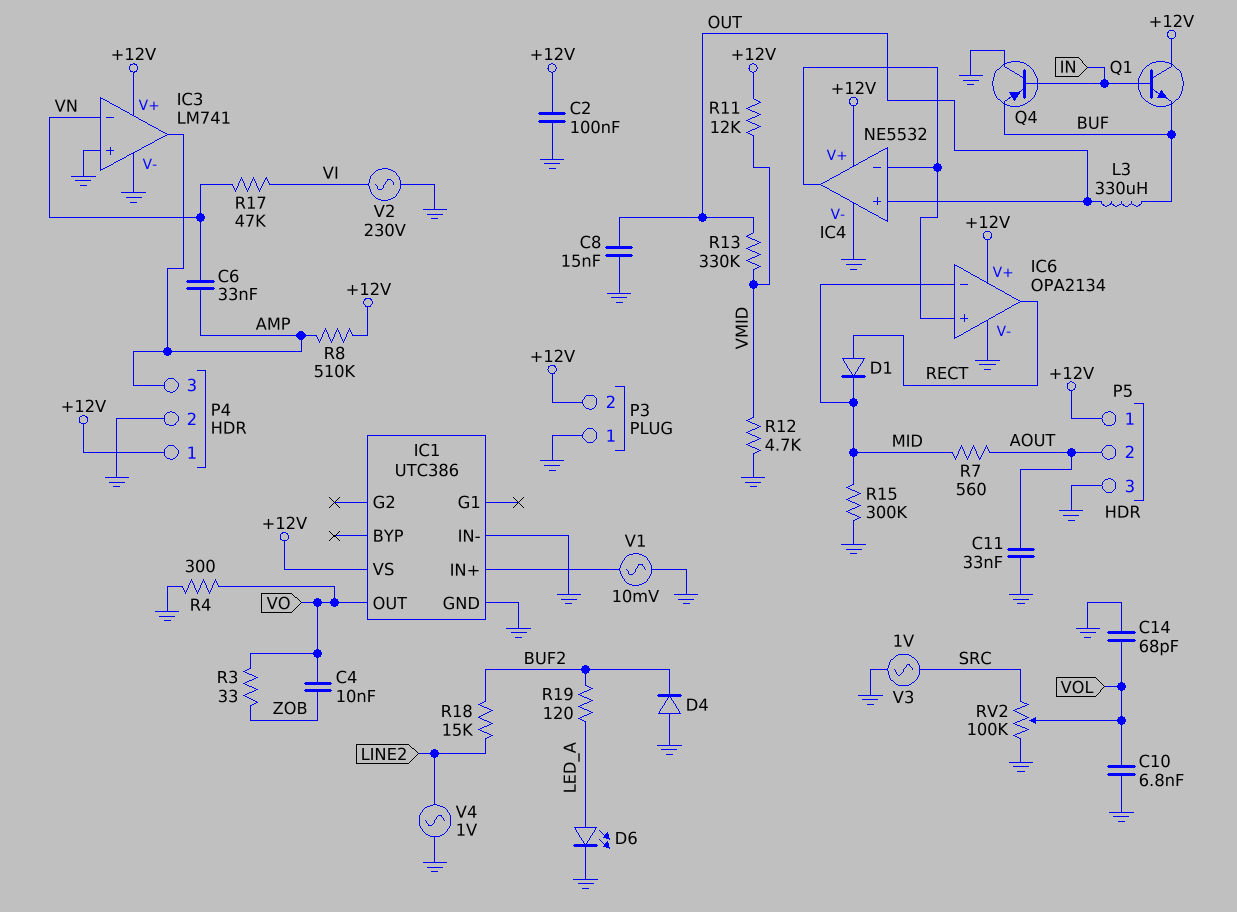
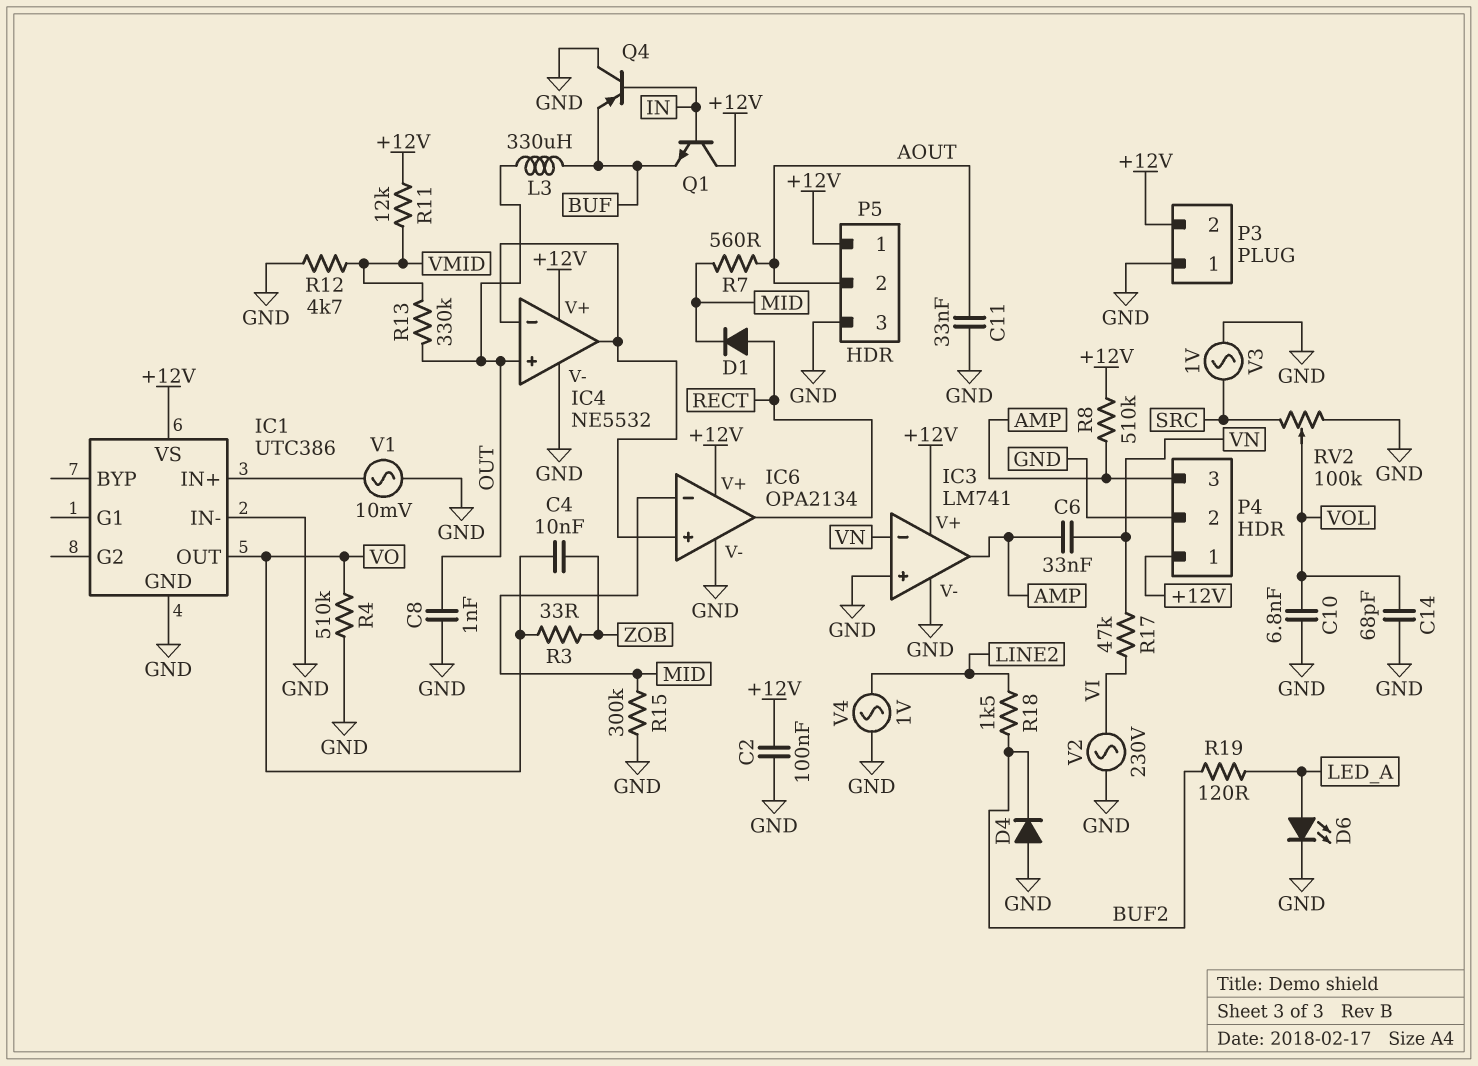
C8: 15nF (GND, OUT) -> 1nF (GND, OUT)
R4: 300 (GND, VO) -> 510k (GND, VO)
R18: 15k (BUF2, LINE2) -> 1.5k (BUF2, LINE2)

